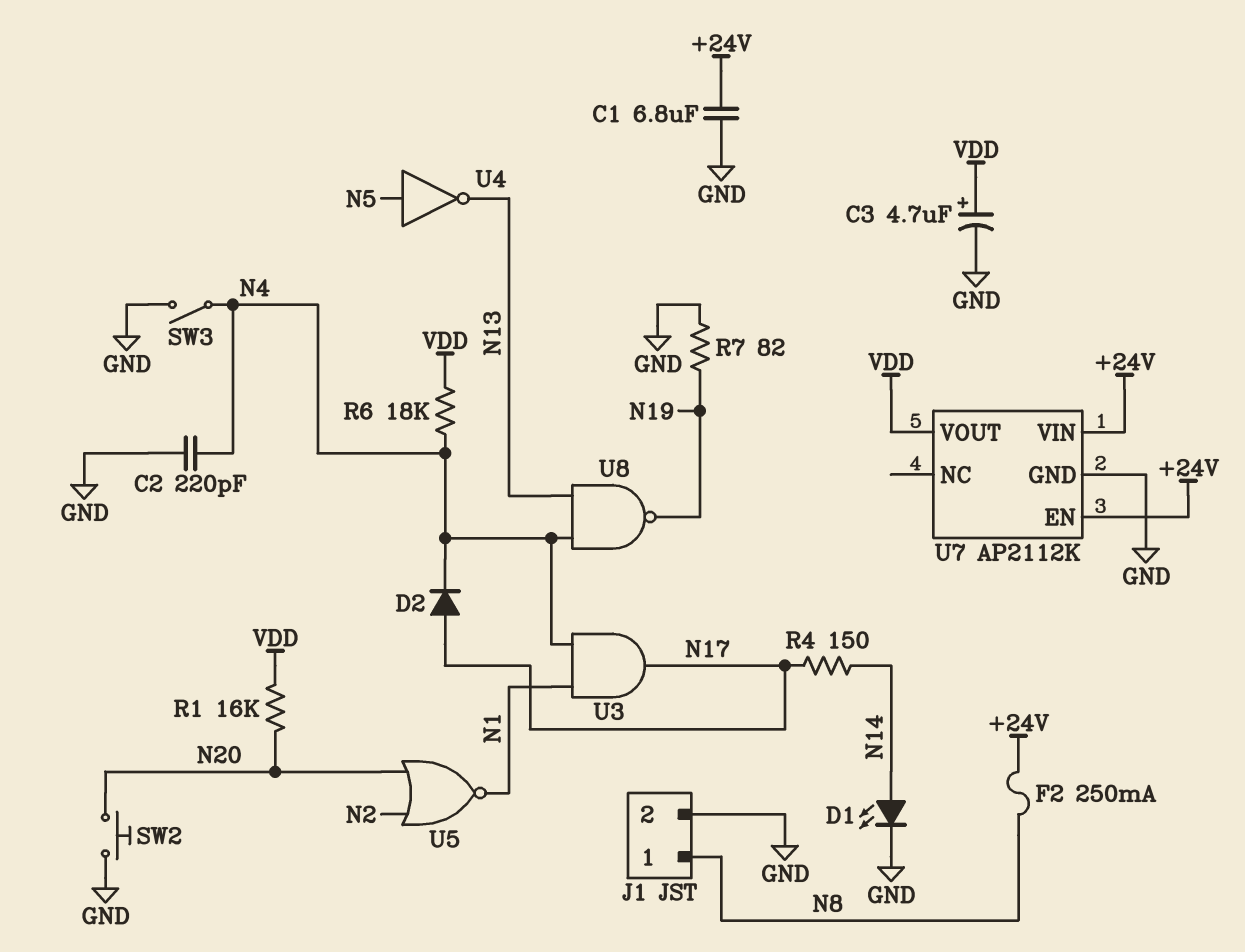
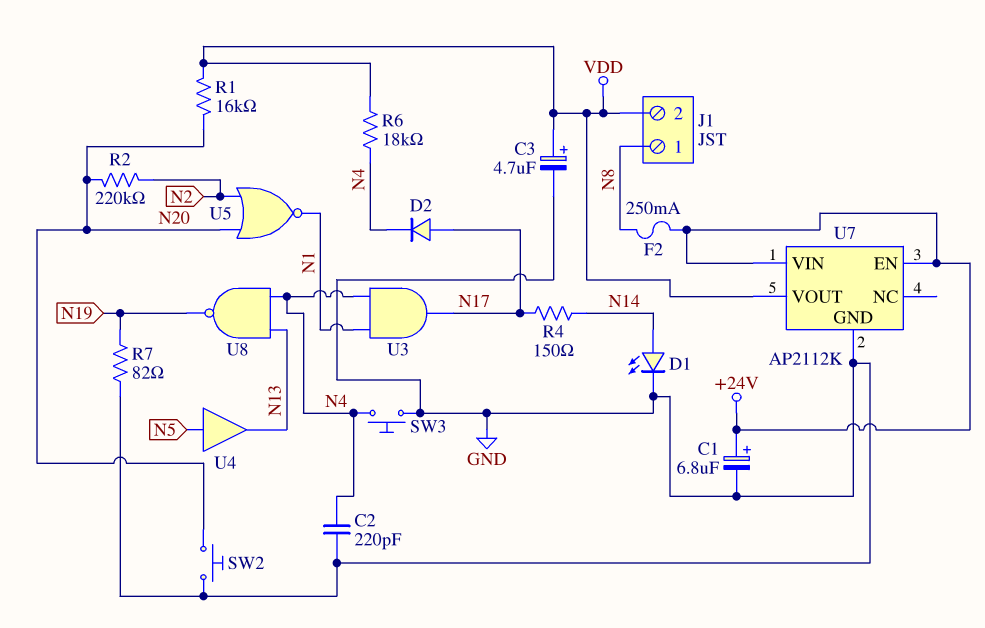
C1: 6.8uF (+24V, GND) -> 6.8uF (plus +24V, minus GND)
J1 pin 2: GND -> VDD
R2: none -> 220k (N2, N20)
SW3: switch (GND, N4) -> button (GND, N4)
U4: NOT (in N5, out N13) -> buffer (in N5, out N13)

